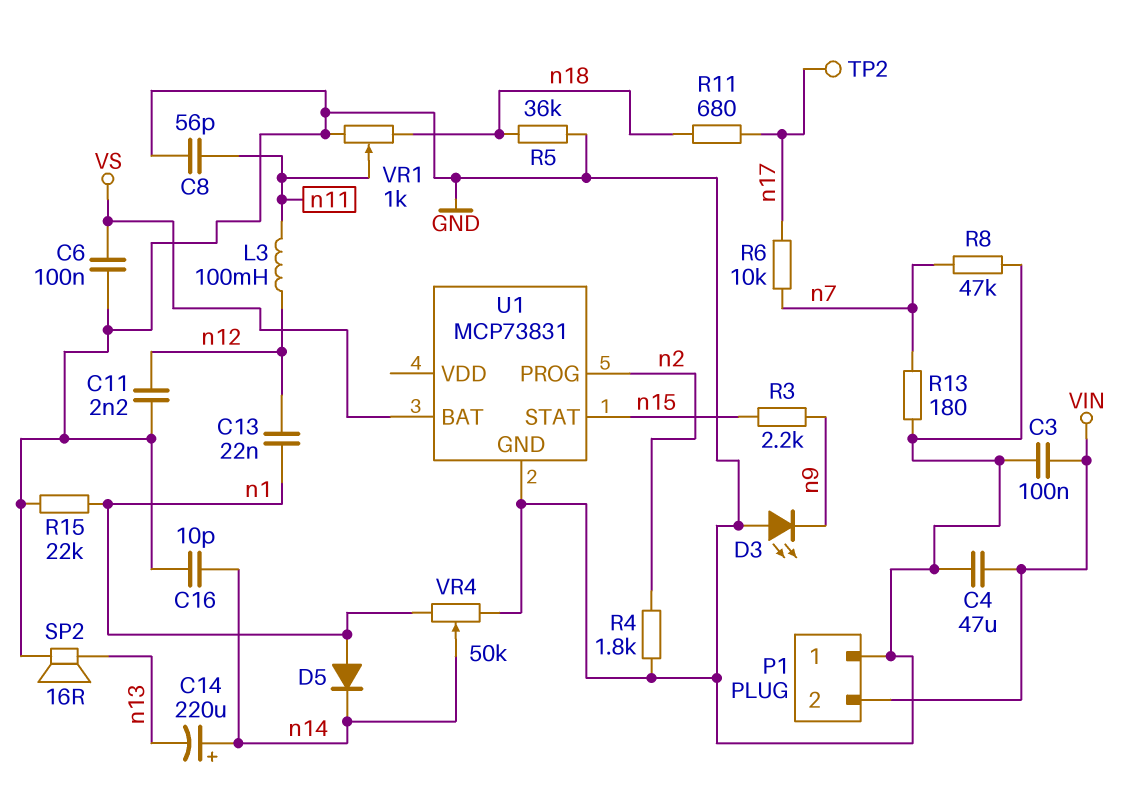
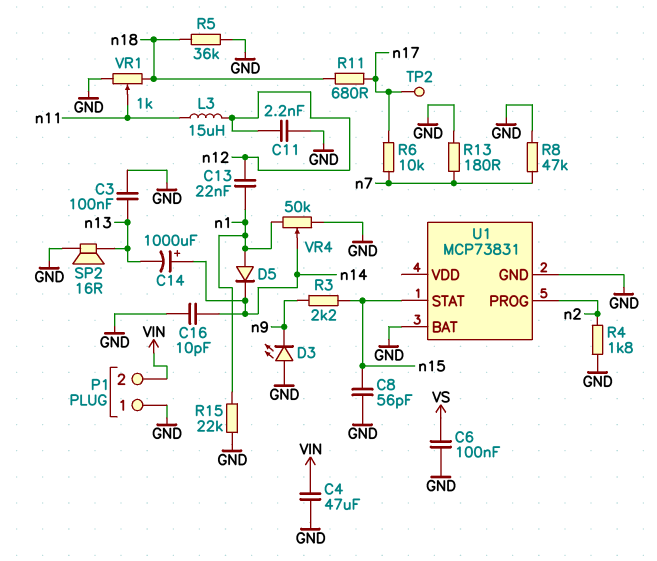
C3: 100nF (GND, VIN) -> 100nF (GND, n13)
C8: 56pF (GND, n11) -> 56pF (GND, n15)
C14: 220uF (plus n14, minus n13) -> 1000uF (plus n14, minus n13)
L3: 100mH (n11, n12) -> 15uH (n11, n12)
U1 pin BAT: VS -> GND

